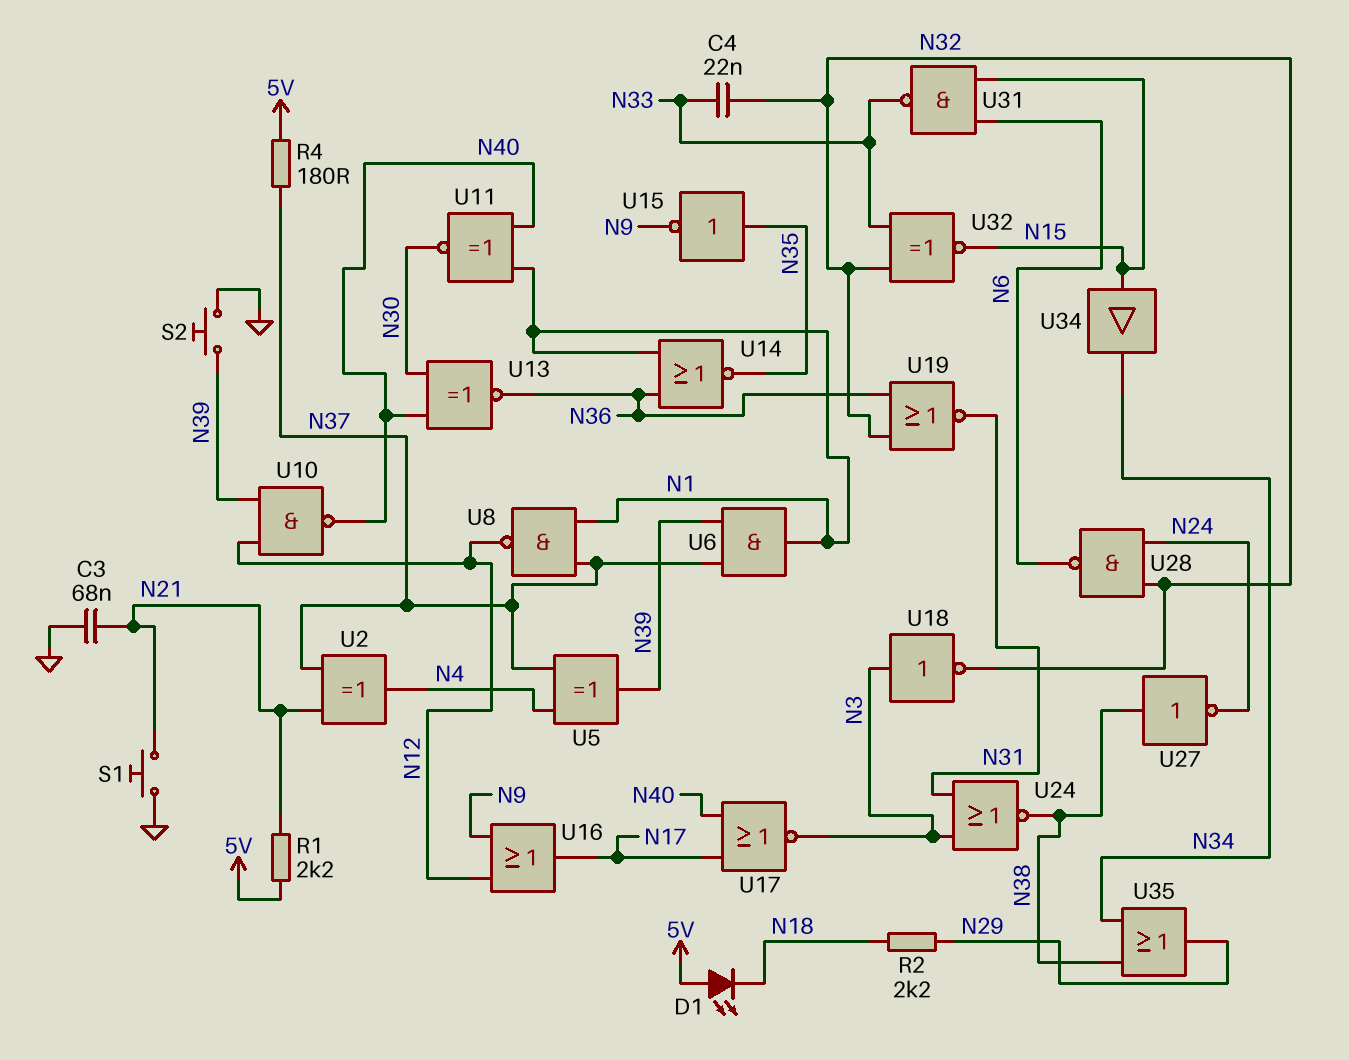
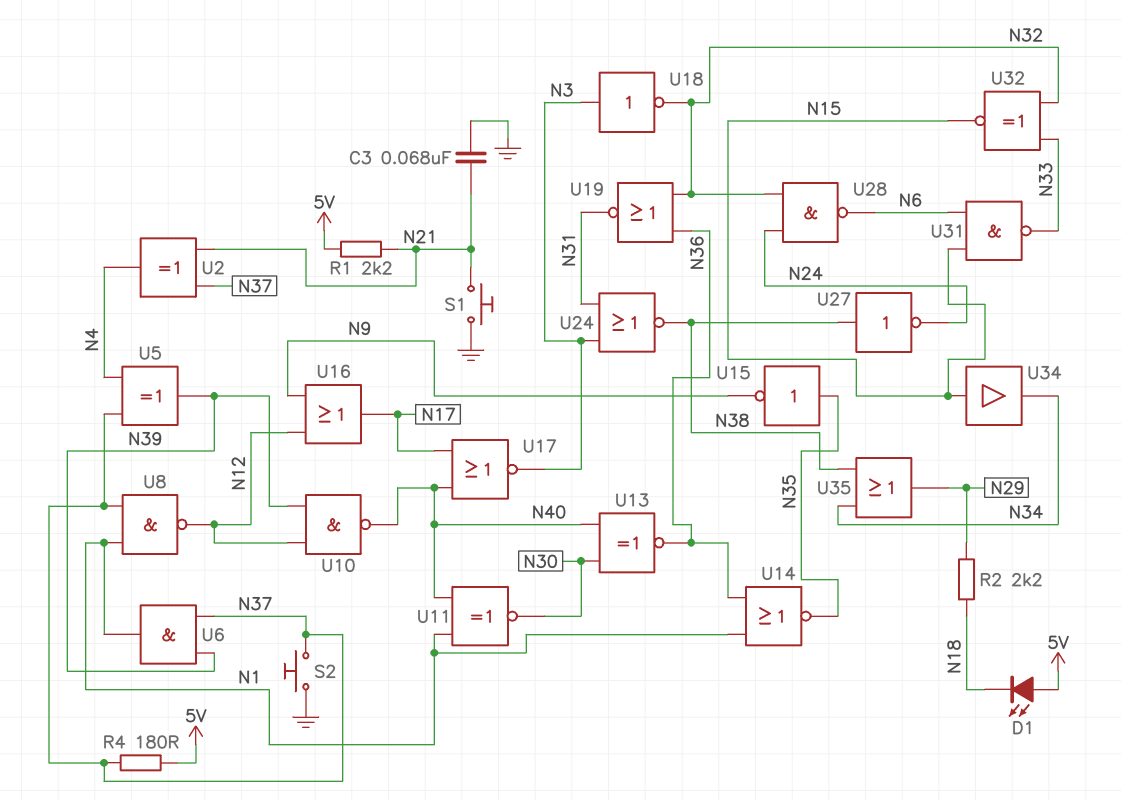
C4: 22nF (N32, N33) -> none
S2: button (GND, N39) -> button (GND, N37)

